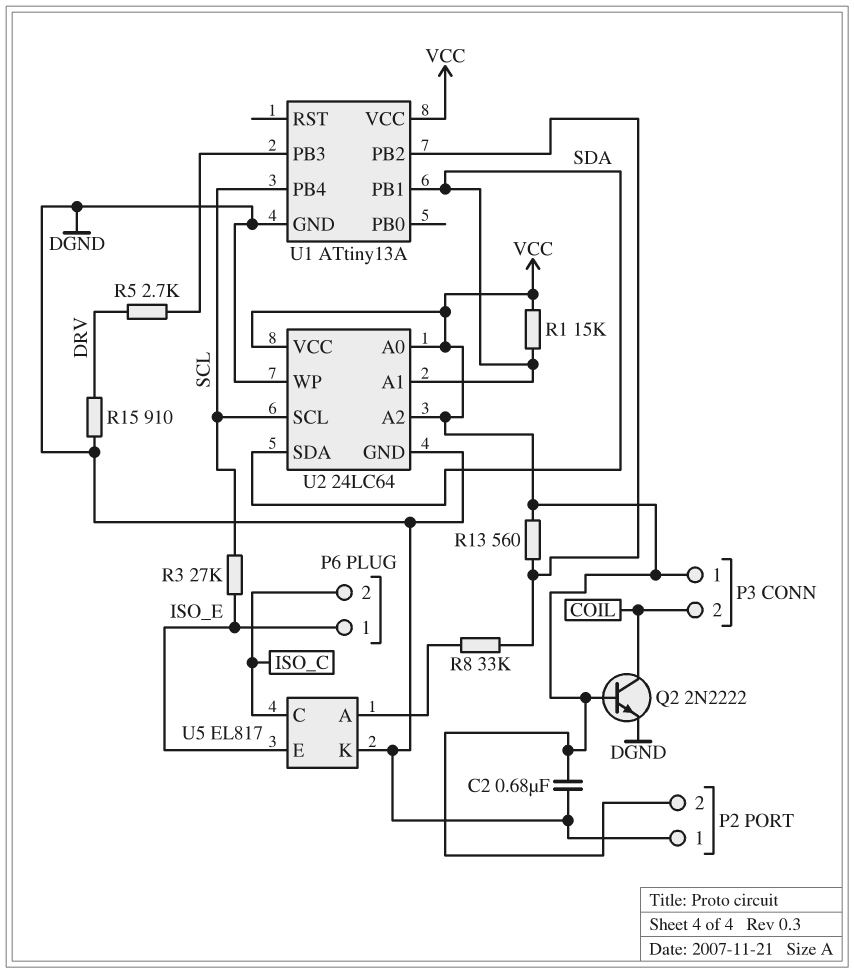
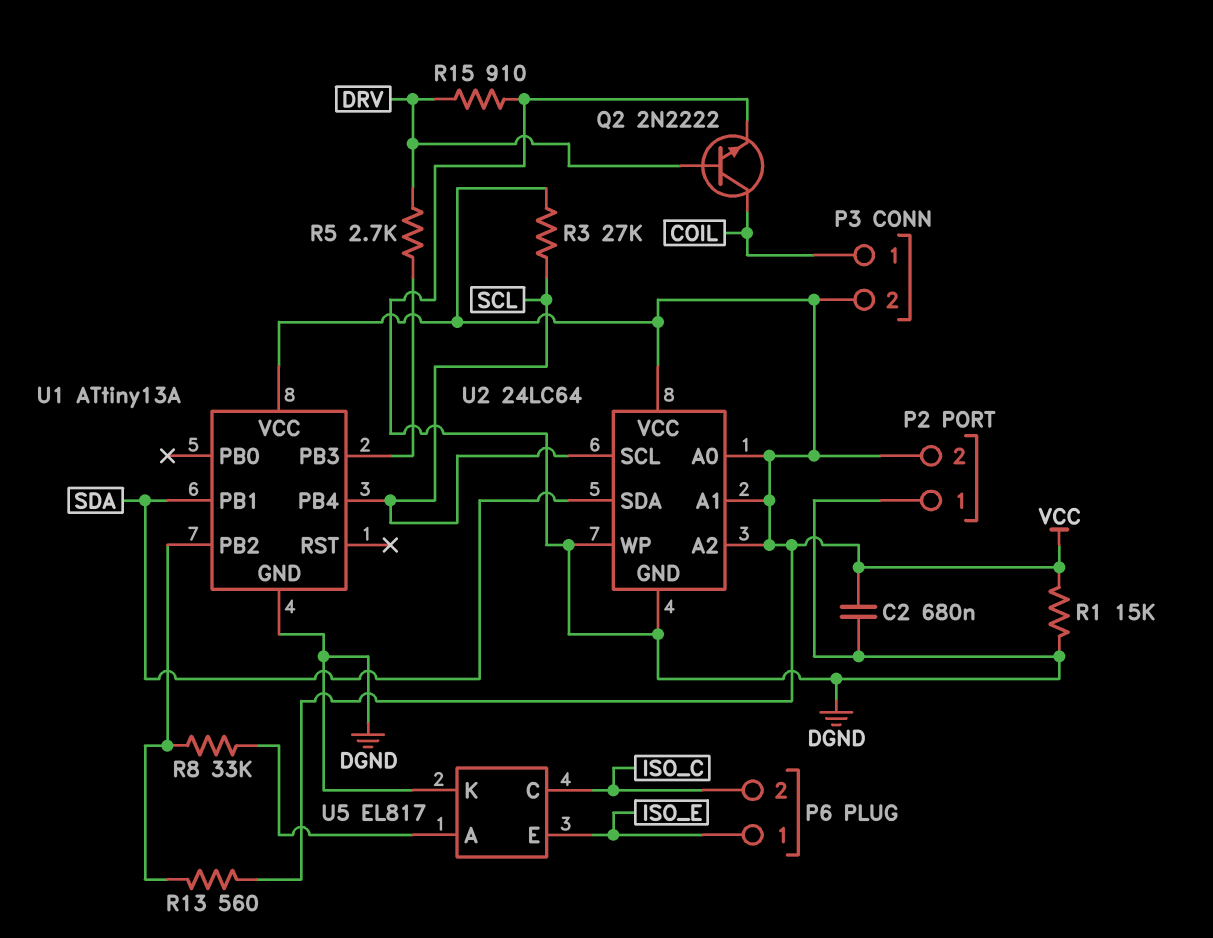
P3 pin 1: VCC -> COIL
P3 pin 2: COIL -> VCC
Q2: NPN 2N2222 (B VCC, C COIL, E DGND) -> NPN 2N2222 (B DRV, C COIL, E DGND)
R1: 15k (SDA, VCC) -> 15k (DGND, VCC)
R3: 27k (ISO_E, SCL) -> 27k (SCL, VCC)
U2 pin A1: SDA -> VCC

